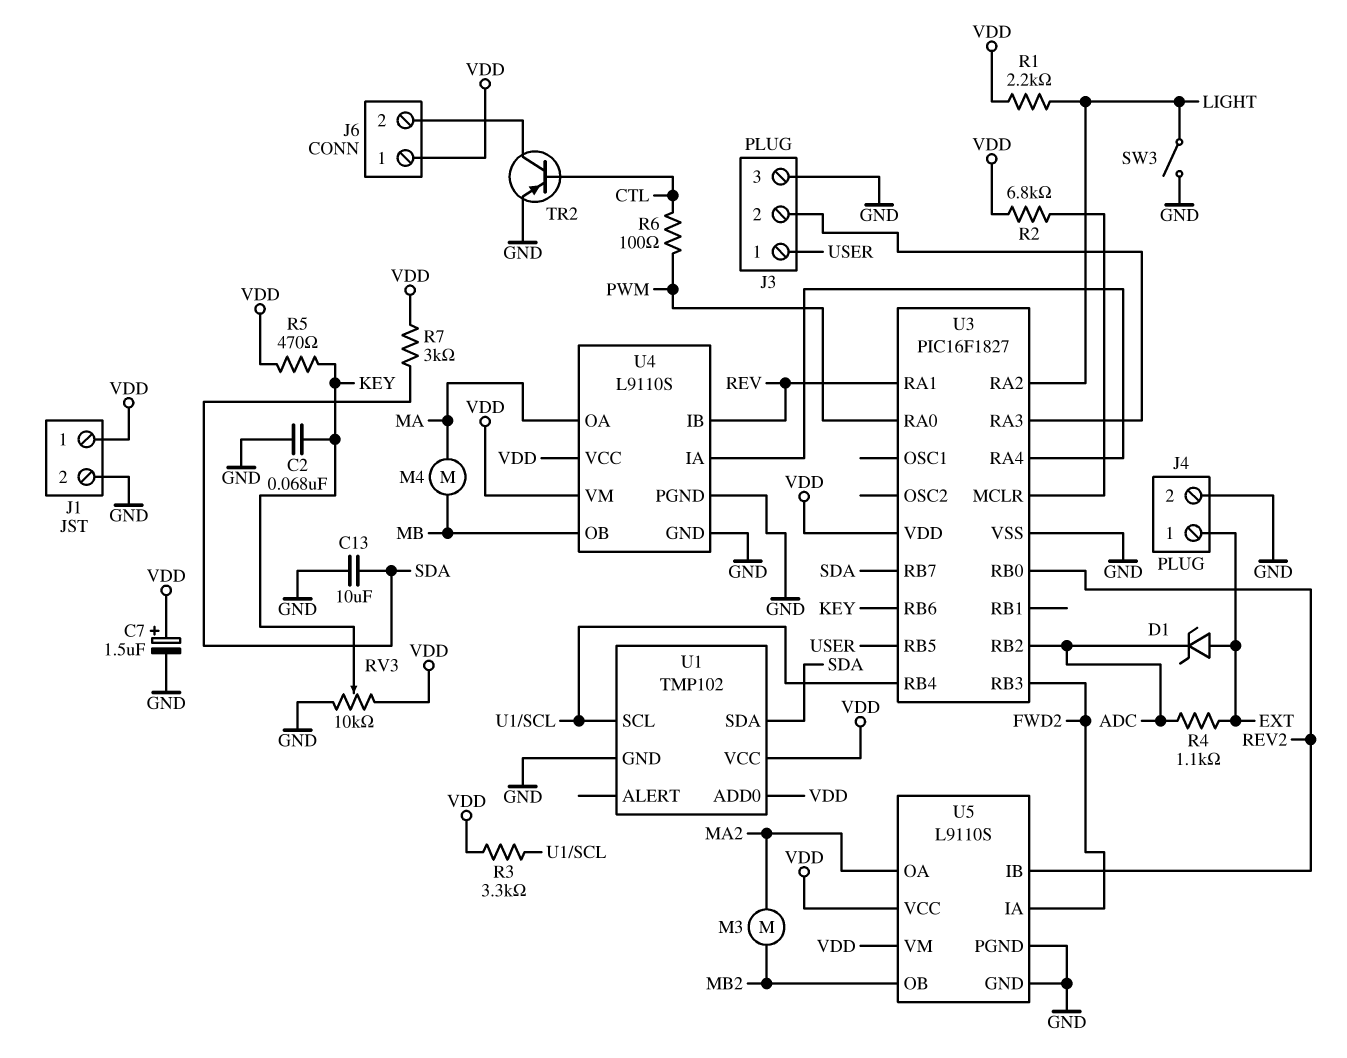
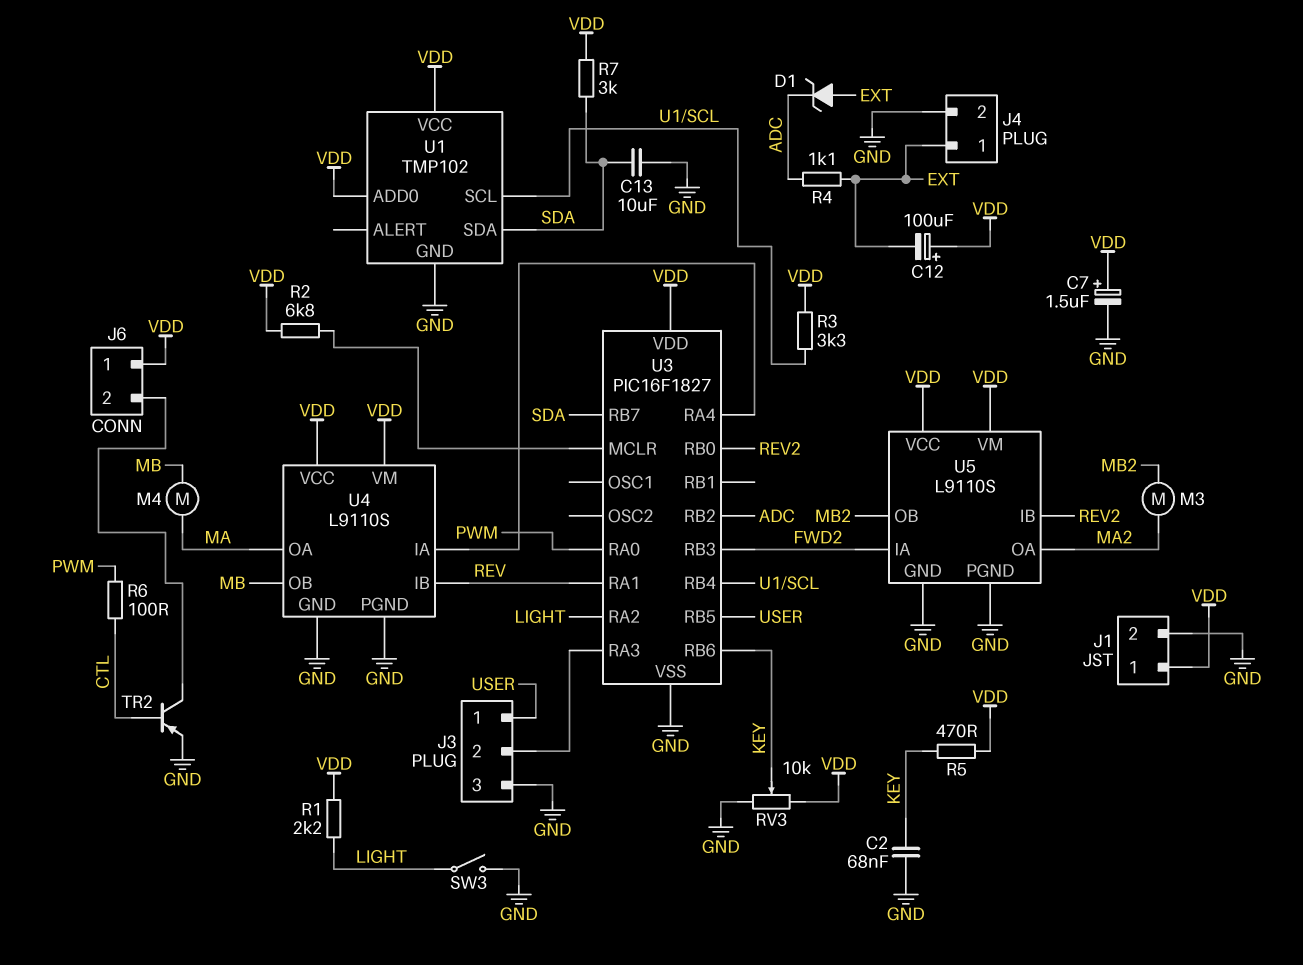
C12: none -> 100uF (plus VDD, minus EXT)

